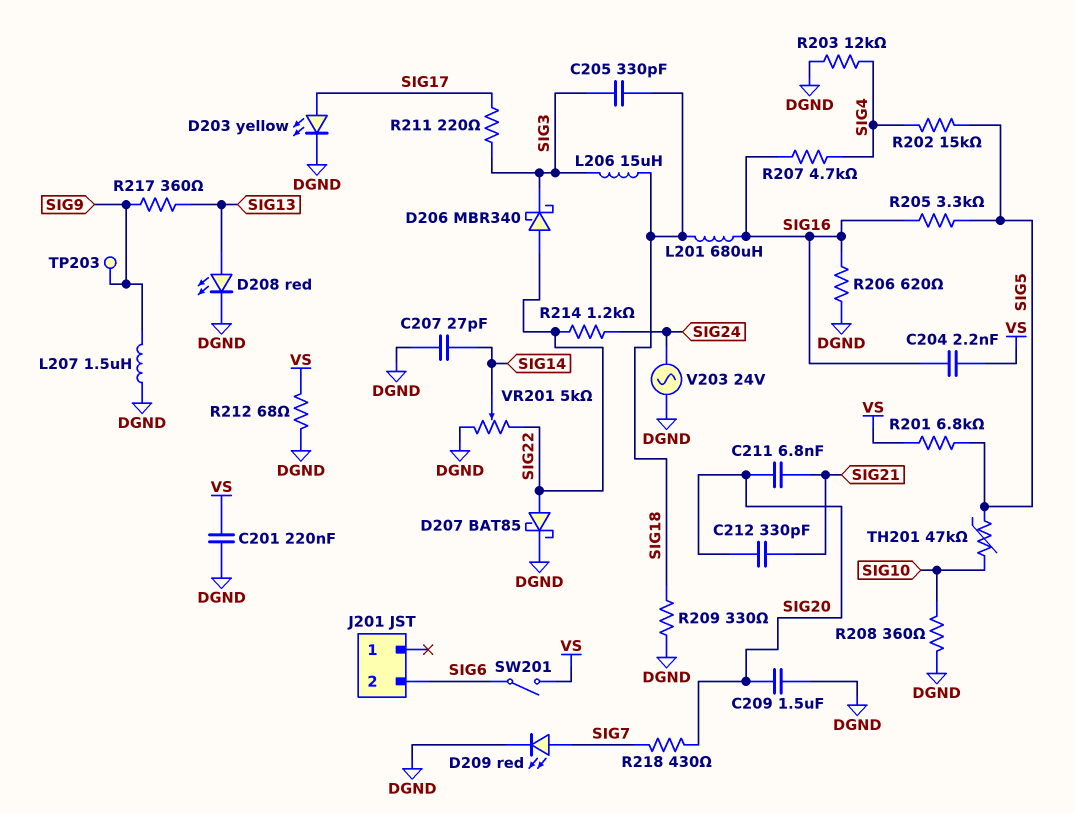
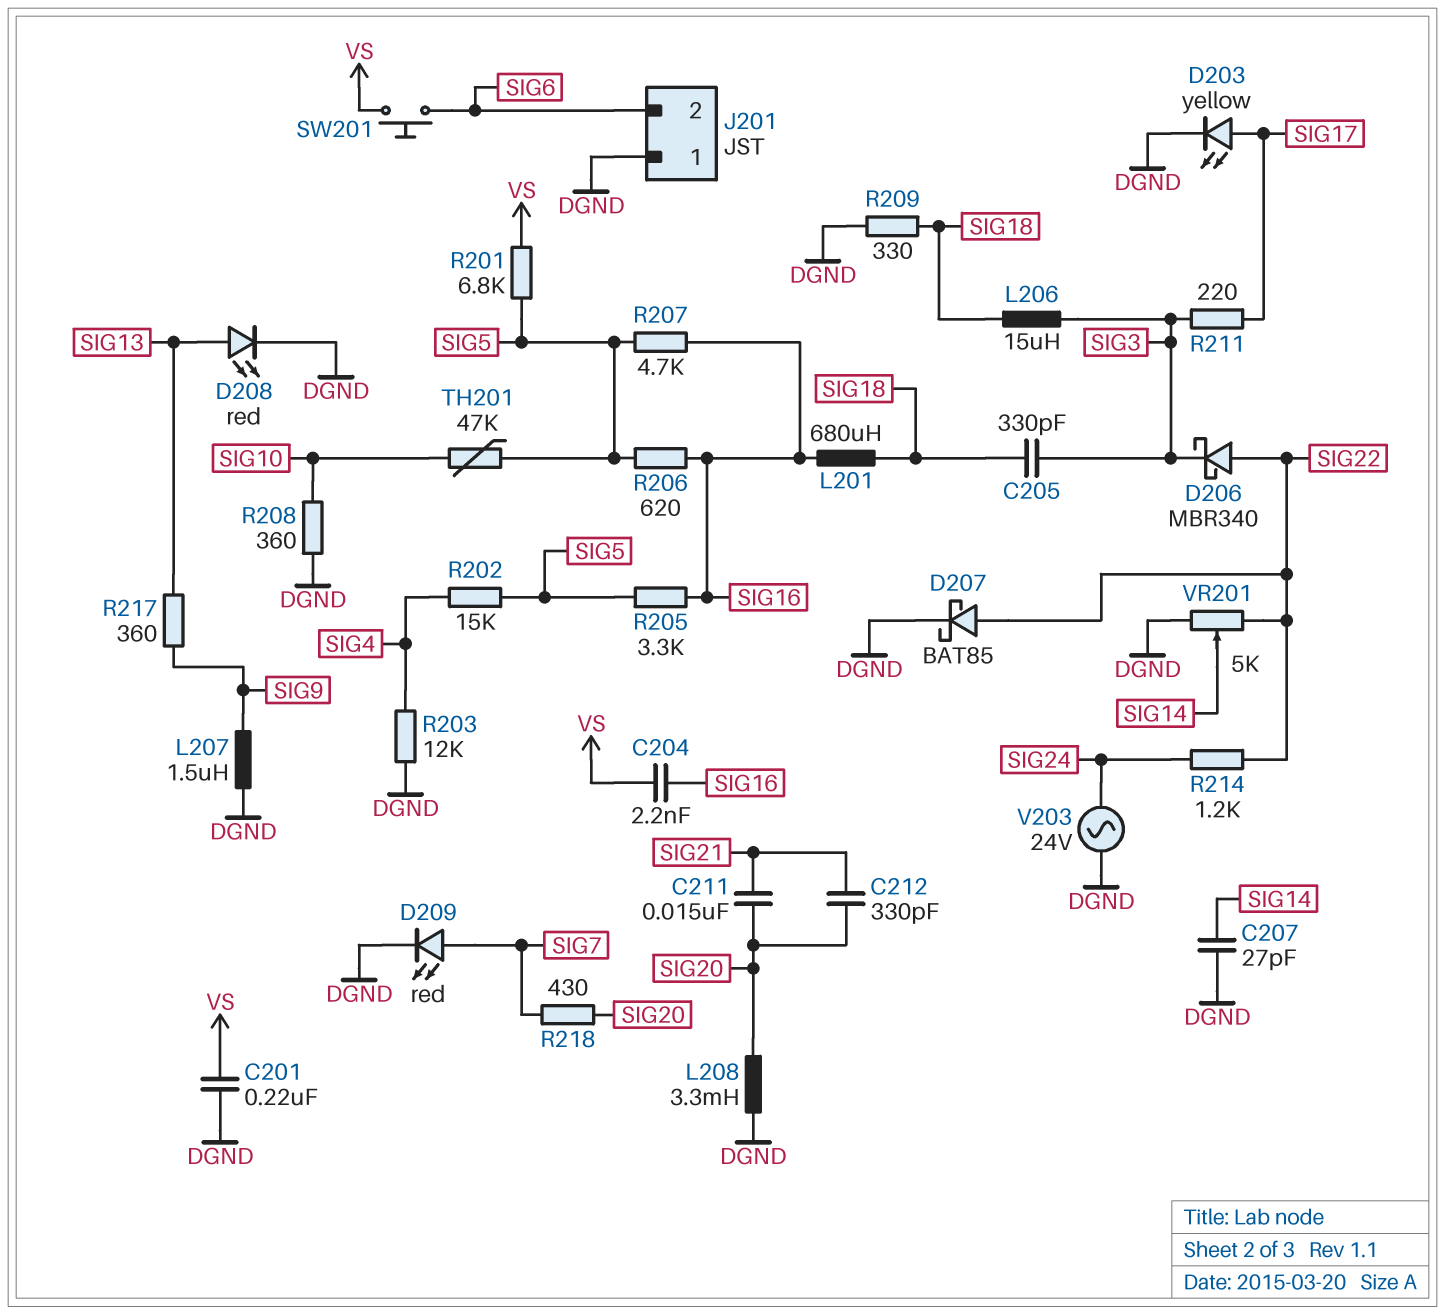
C209: 1.5uF (DGND, SIG20) -> none
C211: 6.8nF (SIG20, SIG21) -> 15nF (SIG20, SIG21)
J201 pin 1: none -> DGND
L208: none -> 3.3mH (DGND, SIG20)
R206: 620 (DGND, SIG16) -> 620 (SIG5, SIG16)
R207: 4.7k (SIG4, SIG16) -> 4.7k (SIG5, SIG16)
R212: 68 (DGND, VS) -> none
SW201: switch (SIG6, VS) -> button (SIG6, VS)
TP203: test point (SIG9) -> none

